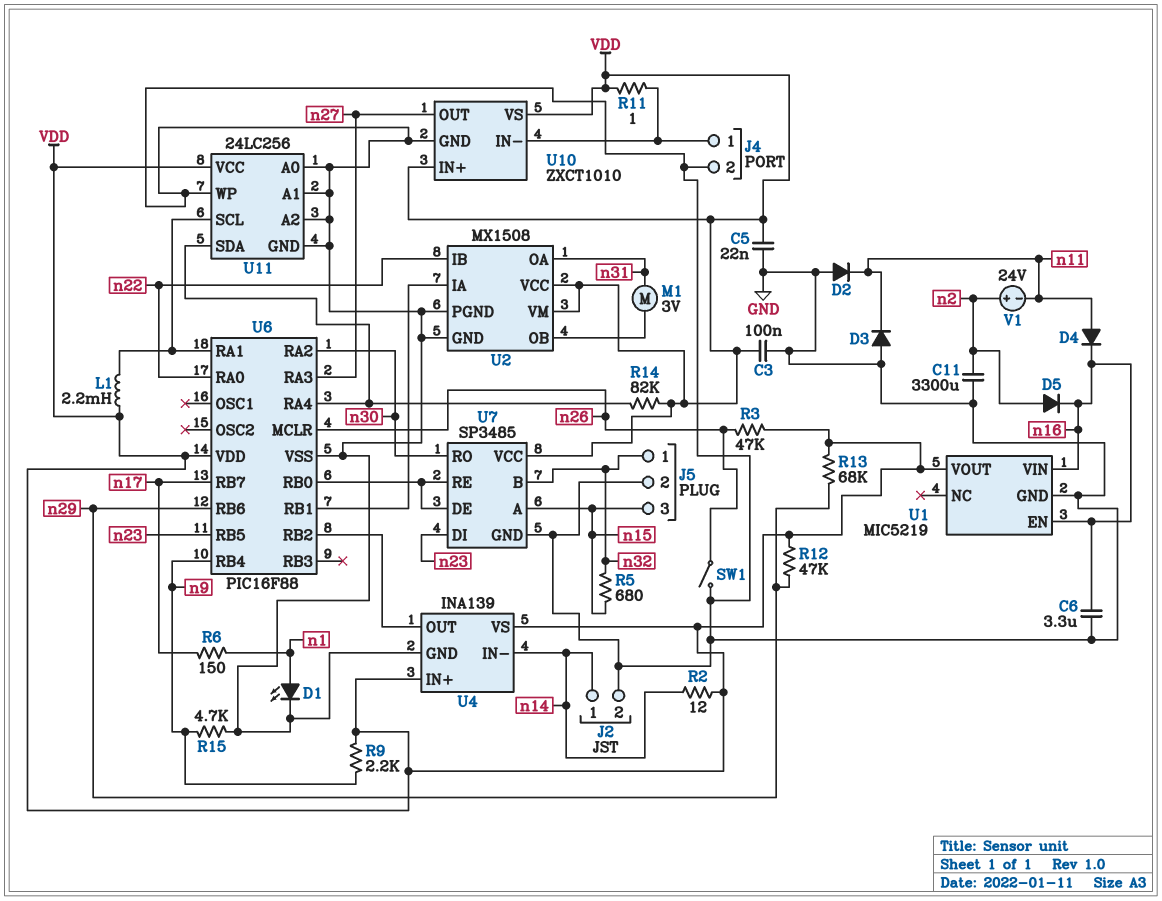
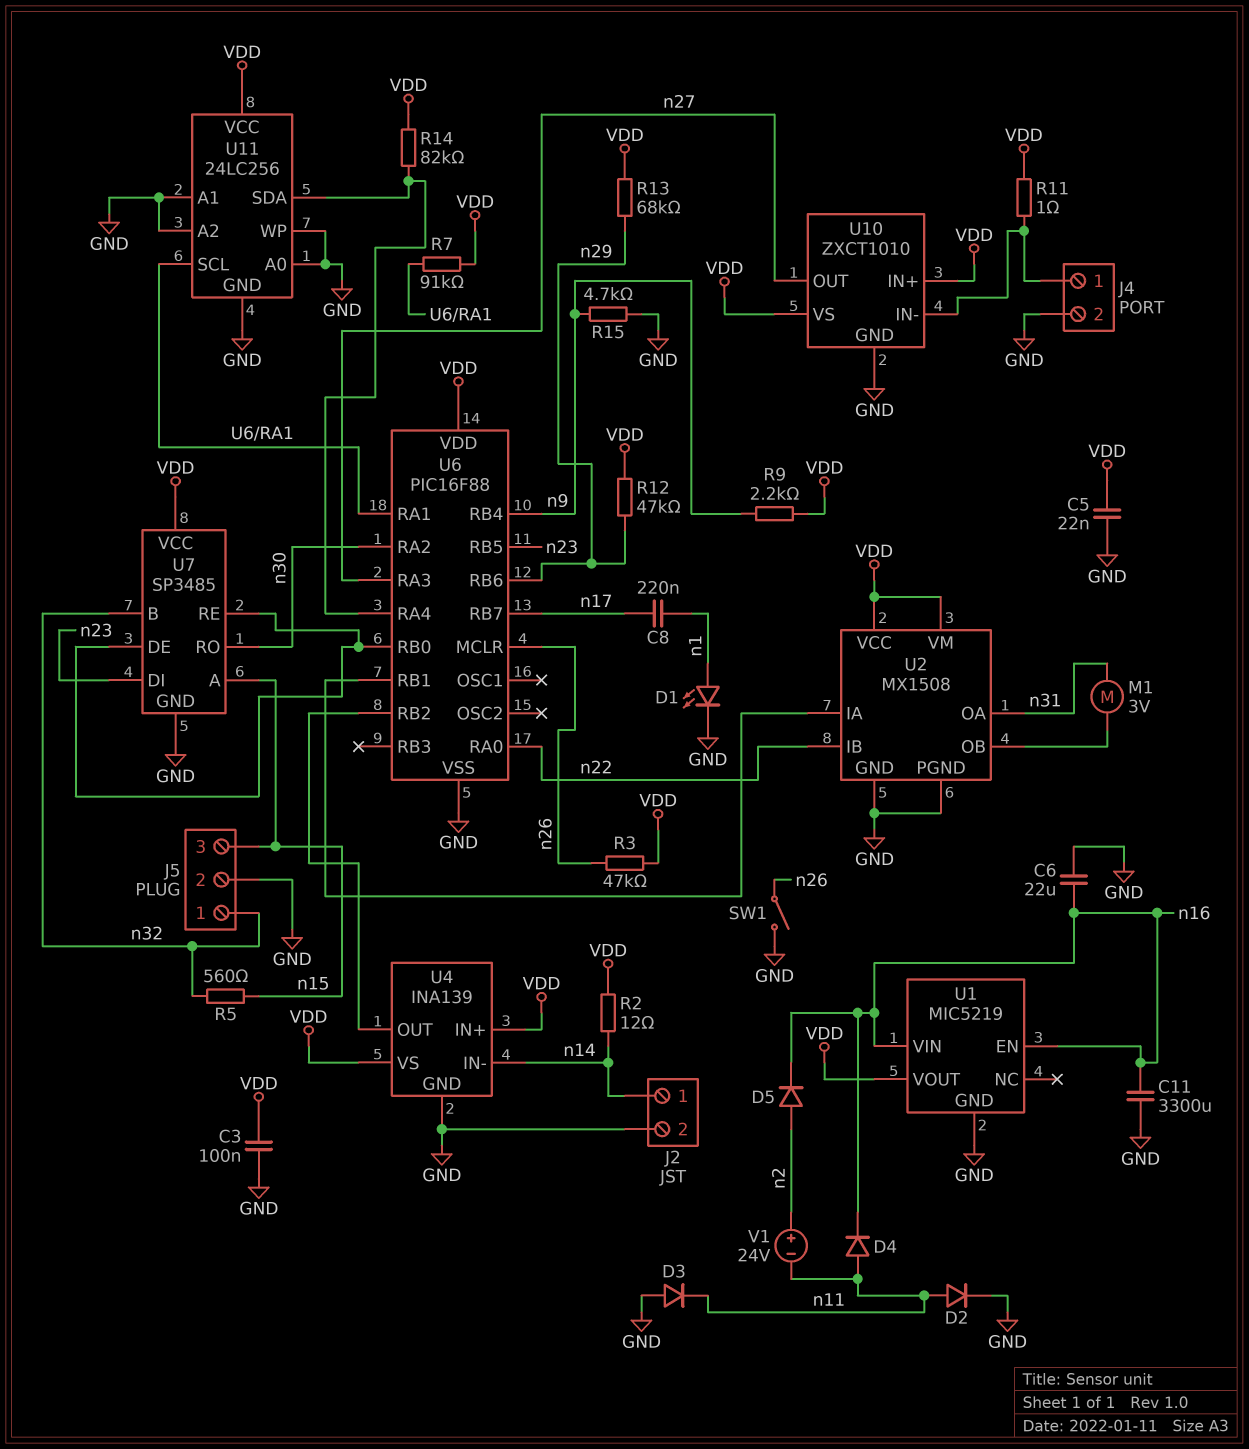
C6: 3.3uF (GND, n16) -> 22uF (GND, n16)
C8: none -> 220nF (n1, n17)
C11: 3300uF (GND, n2) -> 3300uF (GND, n16)
D2: diode (A GND, K n11) -> diode (A n11, K GND)
L1: 2.2mH (U6/RA1, VDD) -> none
R5: 680 (n15, n32) -> 560 (n15, n32)
R6: 150 (n1, n17) -> none
R7: none -> 91k (U6/RA1, VDD)

